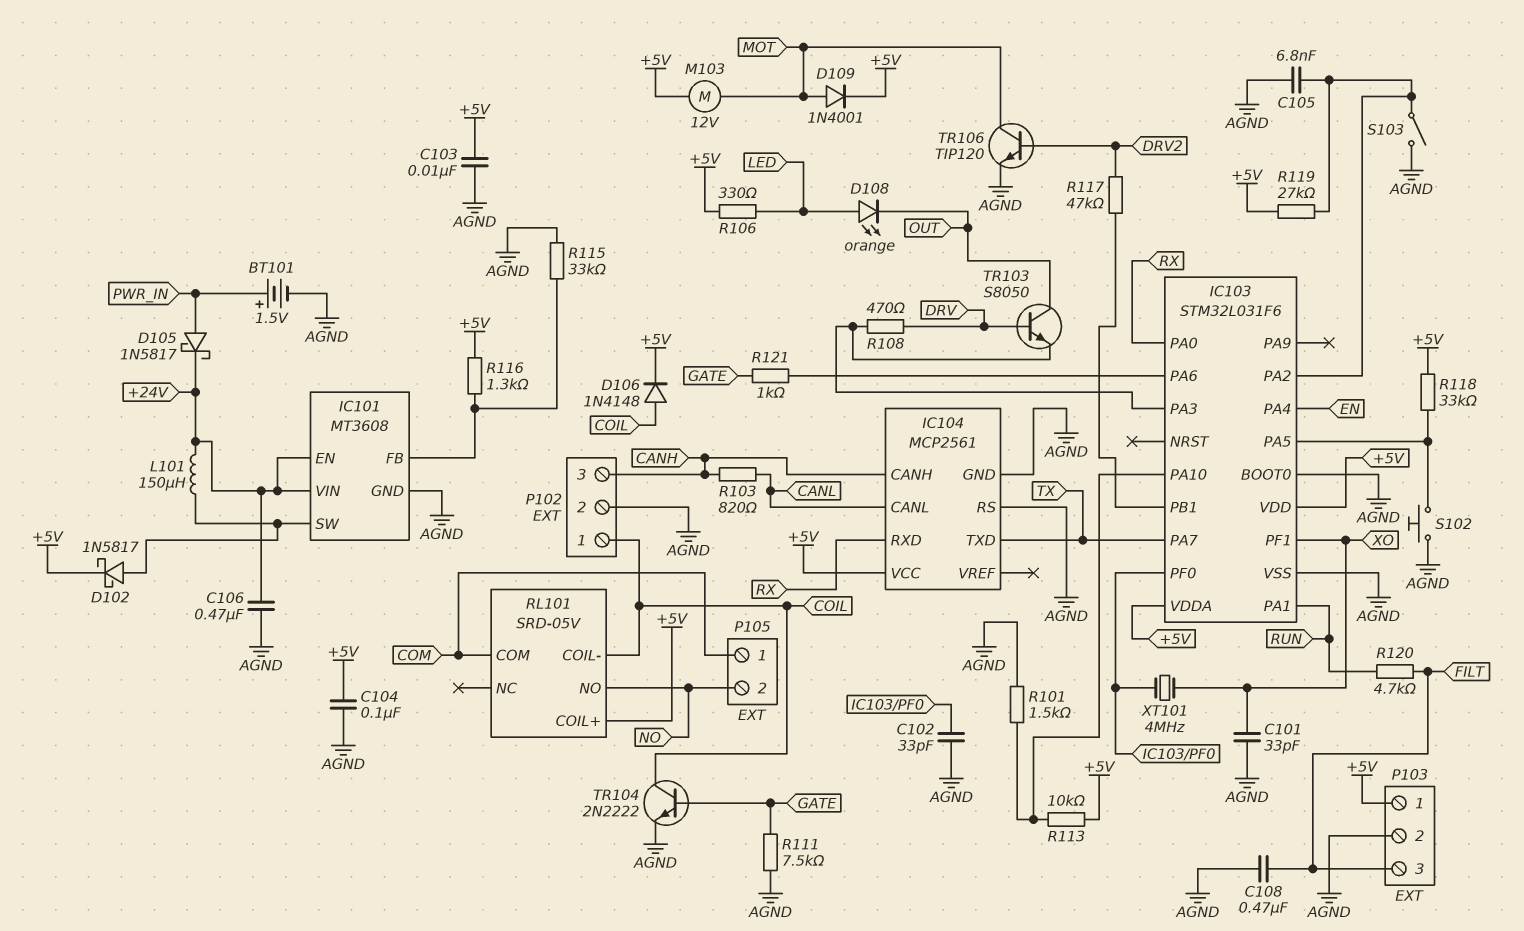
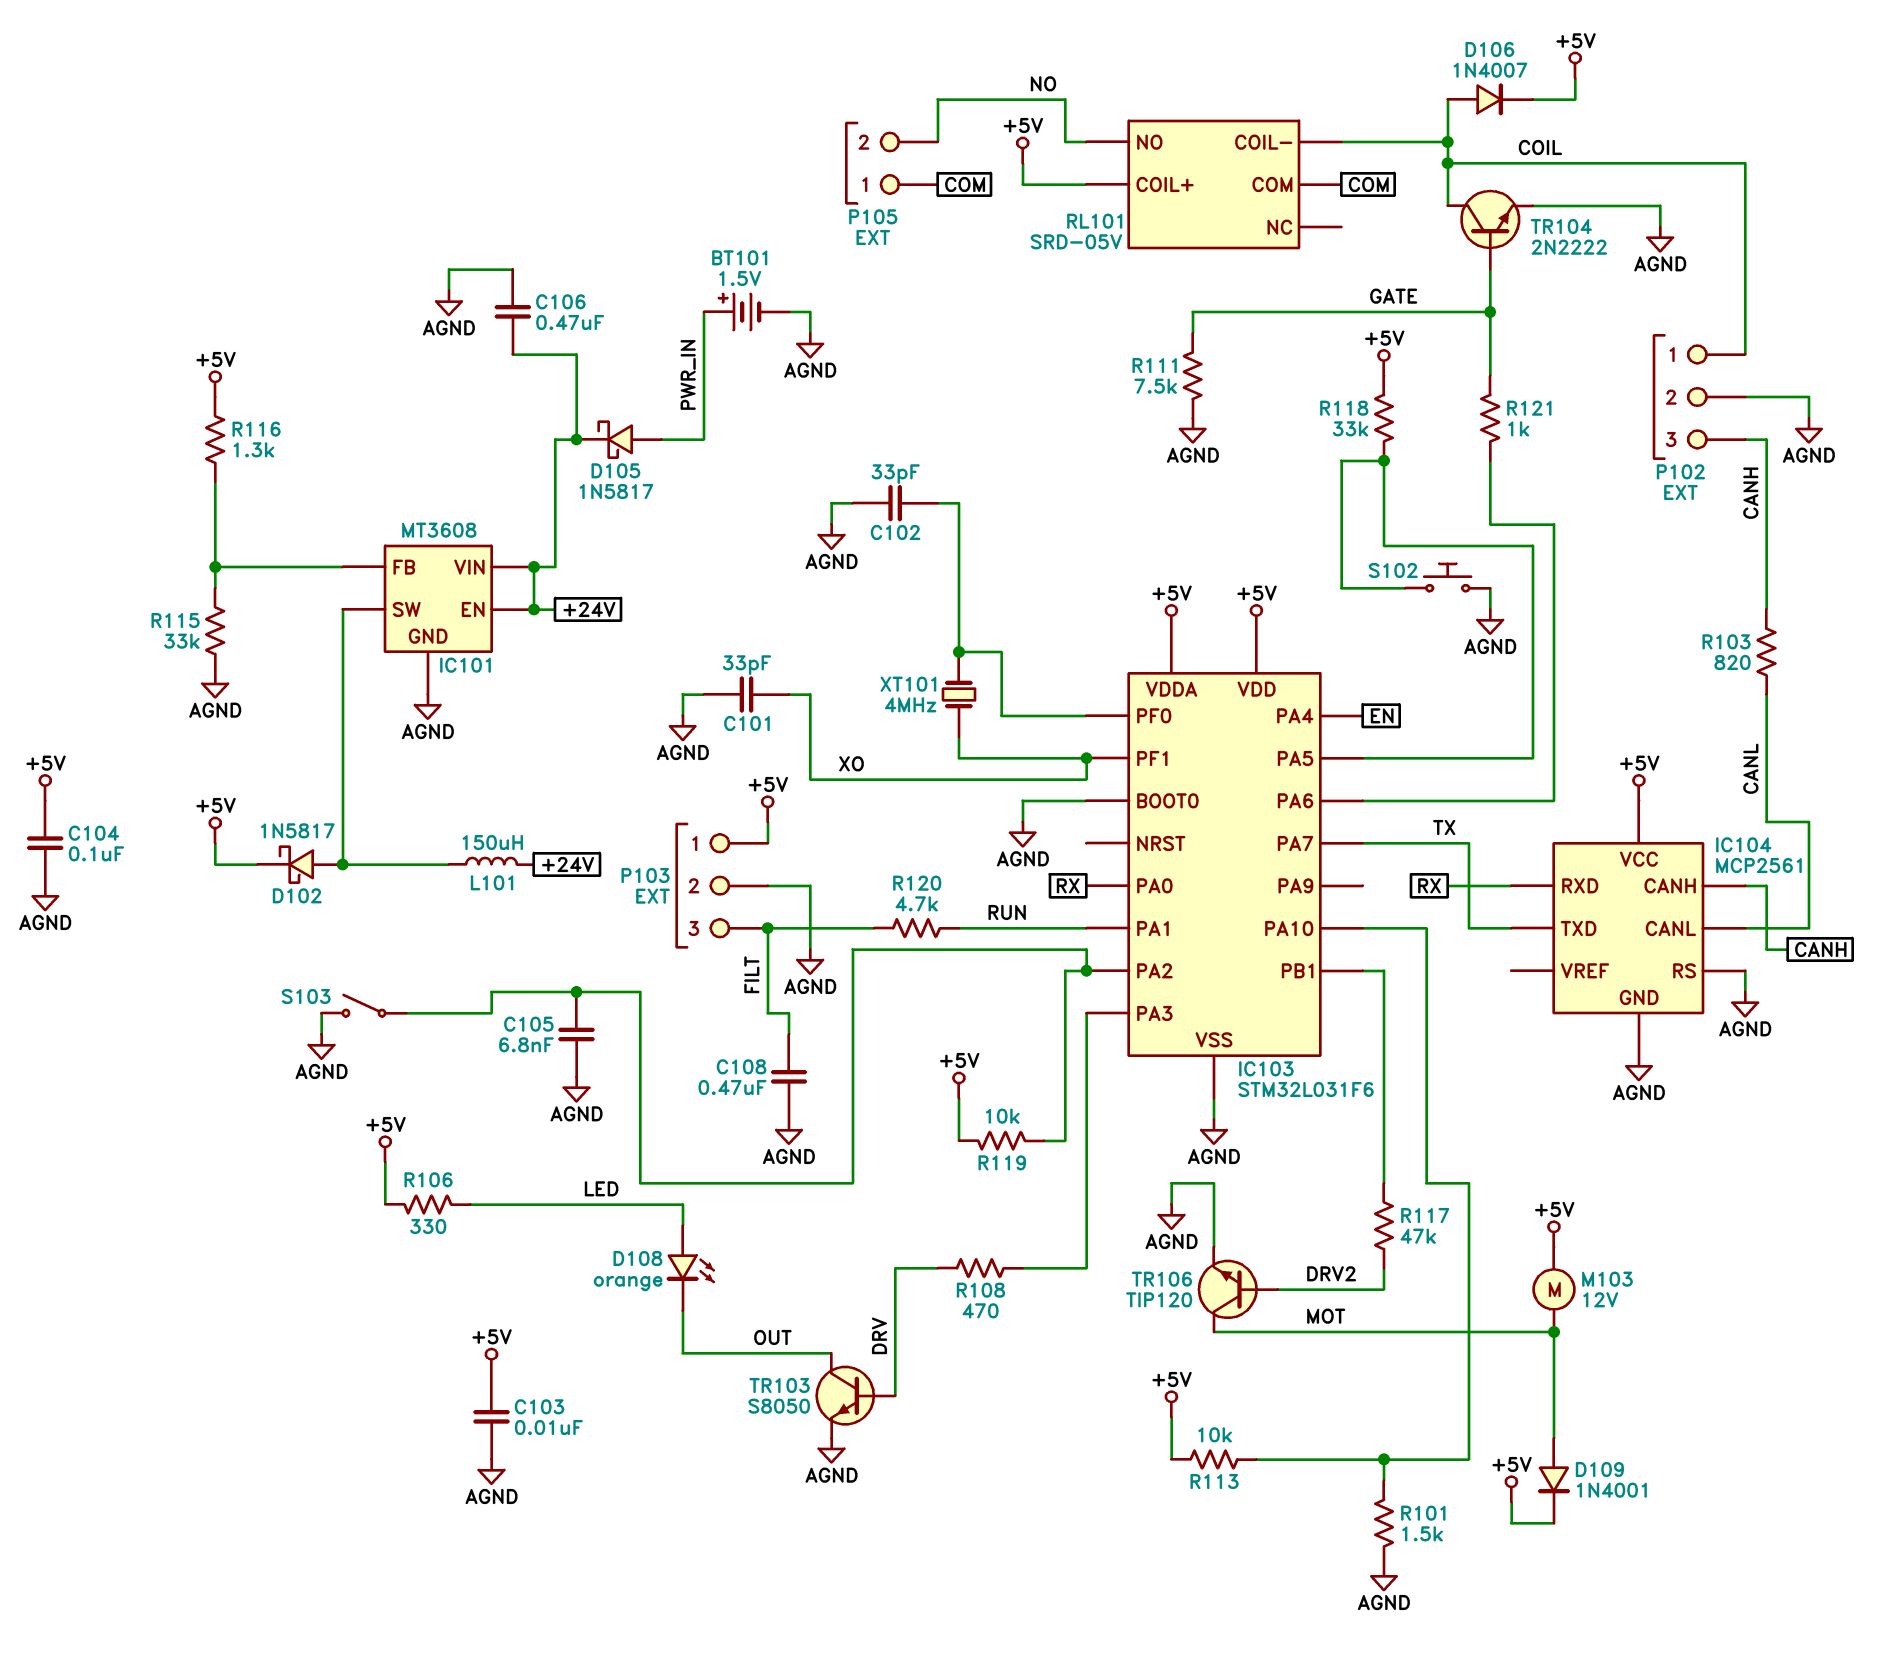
D106: diode 1N4148 (A COIL, K +5V) -> diode 1N4007 (A COIL, K +5V)
R119: 27k (+5V, IC103/PA2) -> 10k (+5V, IC103/PA2)
TR103: NPN S8050 (B DRV, C OUT, E IC103/PA3) -> NPN S8050 (B DRV, C OUT, E AGND)

